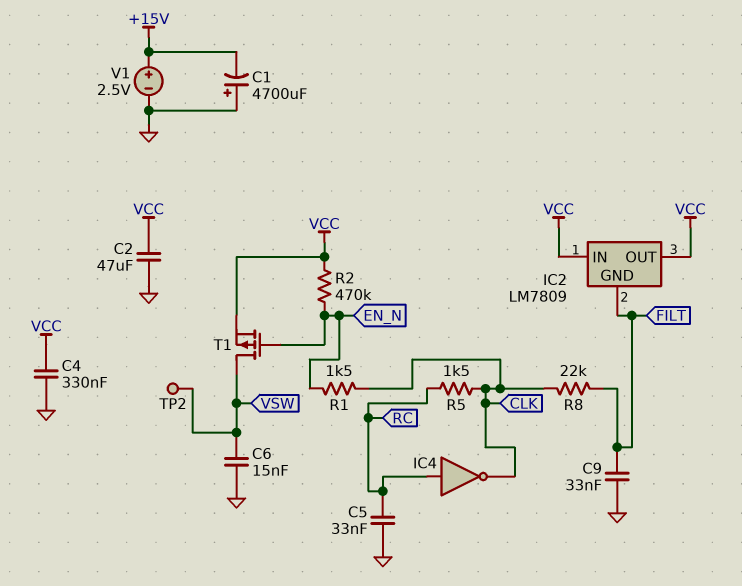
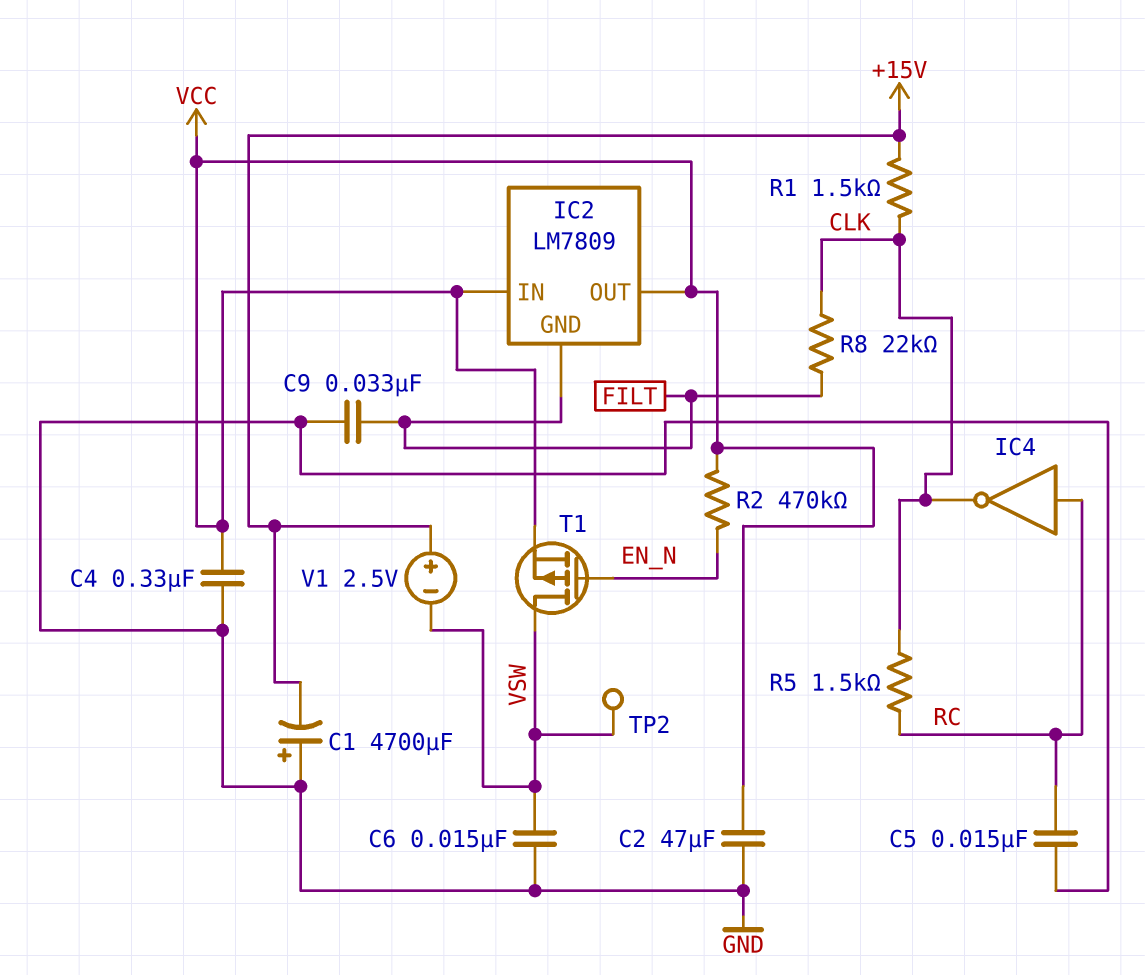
C5: 33nF (GND, RC) -> 15nF (GND, RC)
R1: 1.5k (CLK, EN_N) -> 1.5k (+15V, CLK)
V1: 2.5V (plus +15V, minus GND) -> 2.5V (plus +15V, minus VSW)

